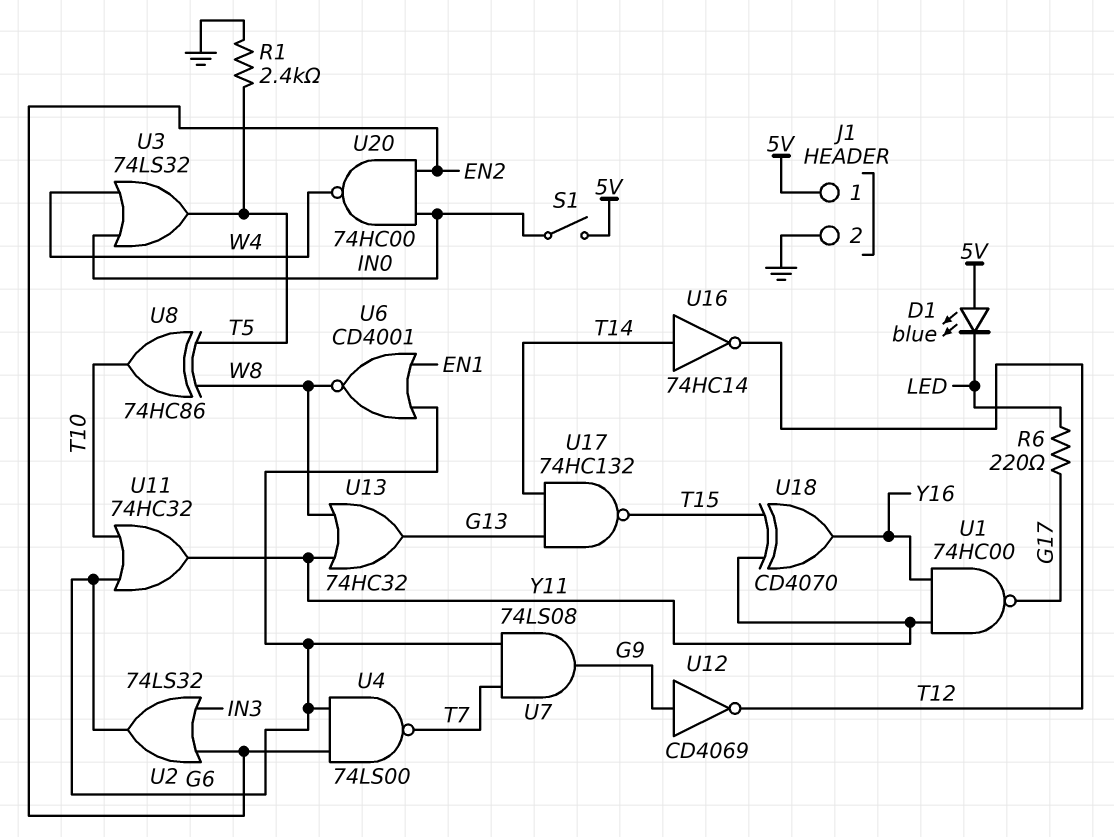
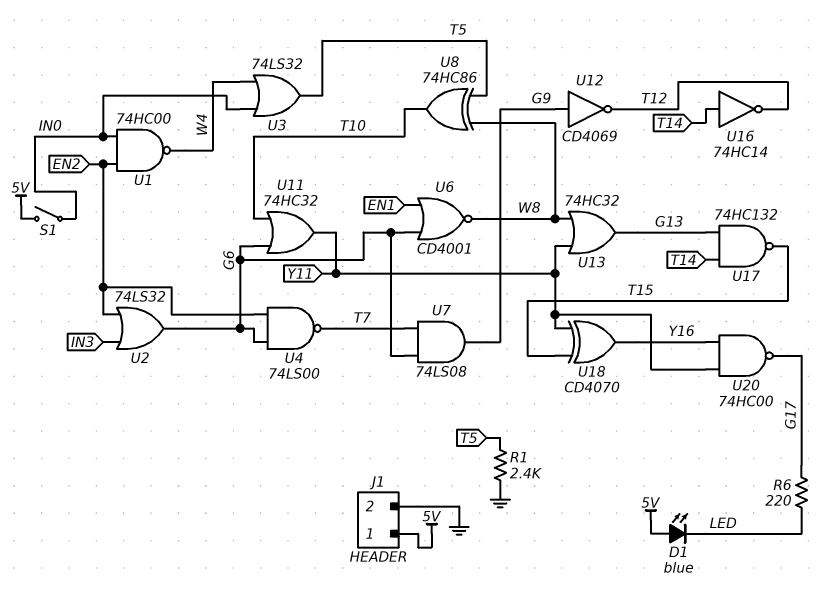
U1: NAND 74HC00 (in Y11, in Y16, out G17) -> NAND 74HC00 (in EN2, in IN0, out W4)
U20: NAND 74HC00 (in EN2, in IN0, out W4) -> NAND 74HC00 (in Y11, in Y16, out G17)

